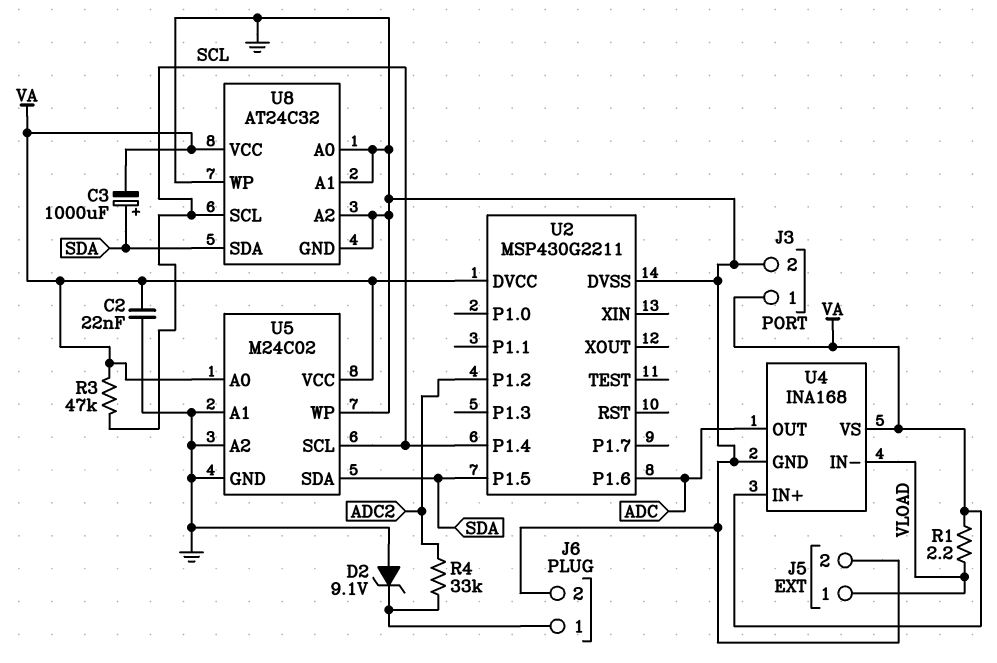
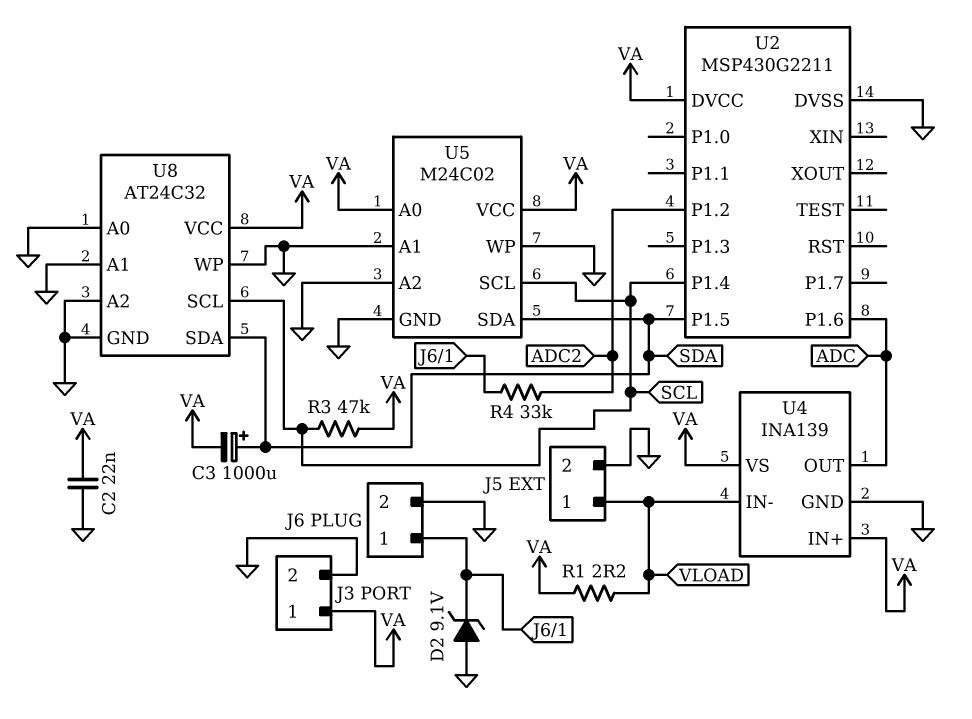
U4: INA168 -> INA139

